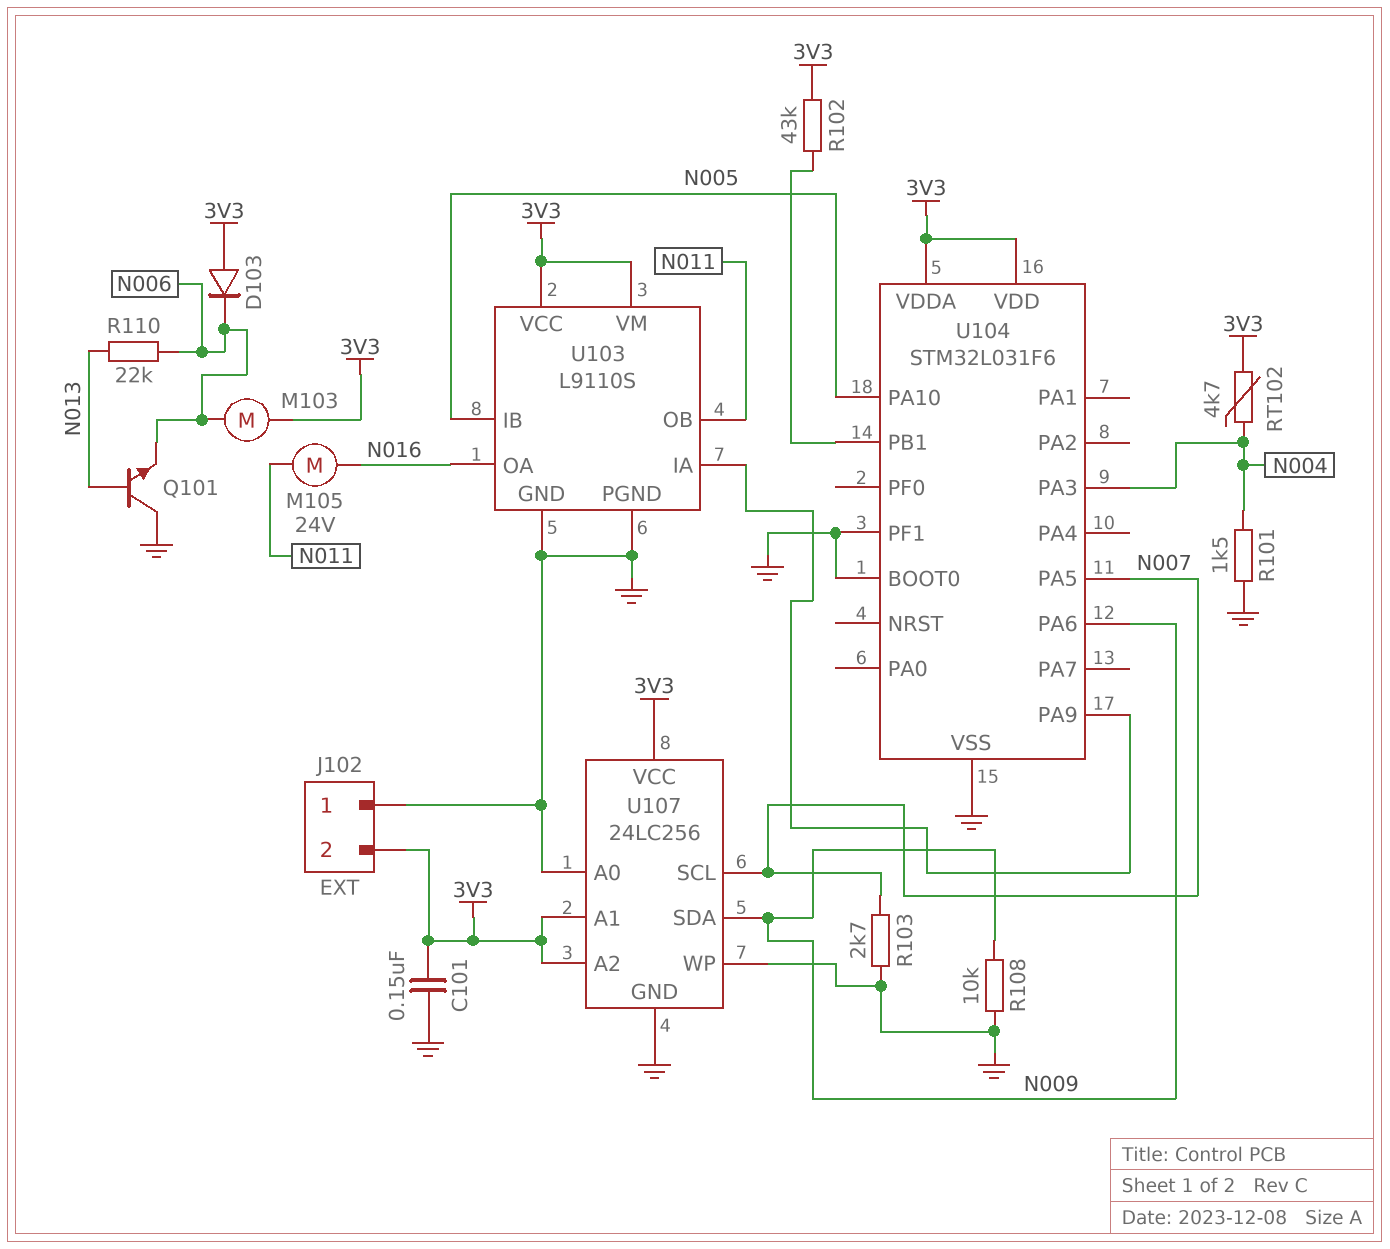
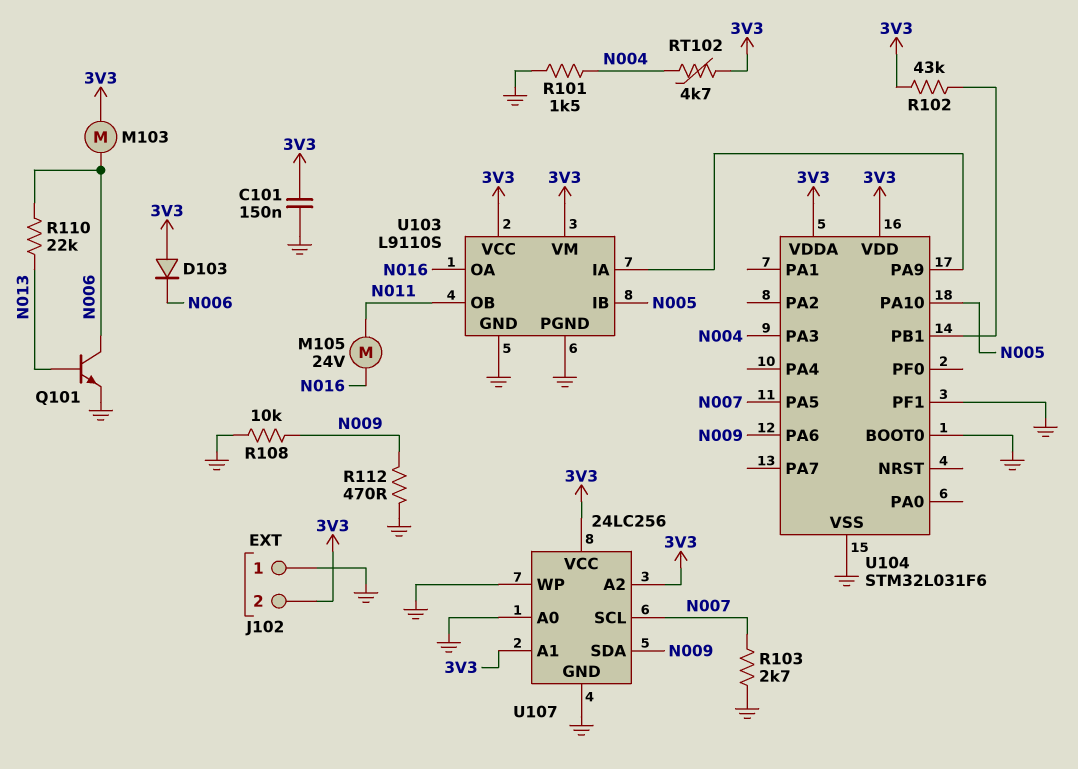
Q101: NPN (B N013, C GND, E N006) -> NPN (B N013, C N006, E GND)
R112: none -> 470 (GND, N009)

